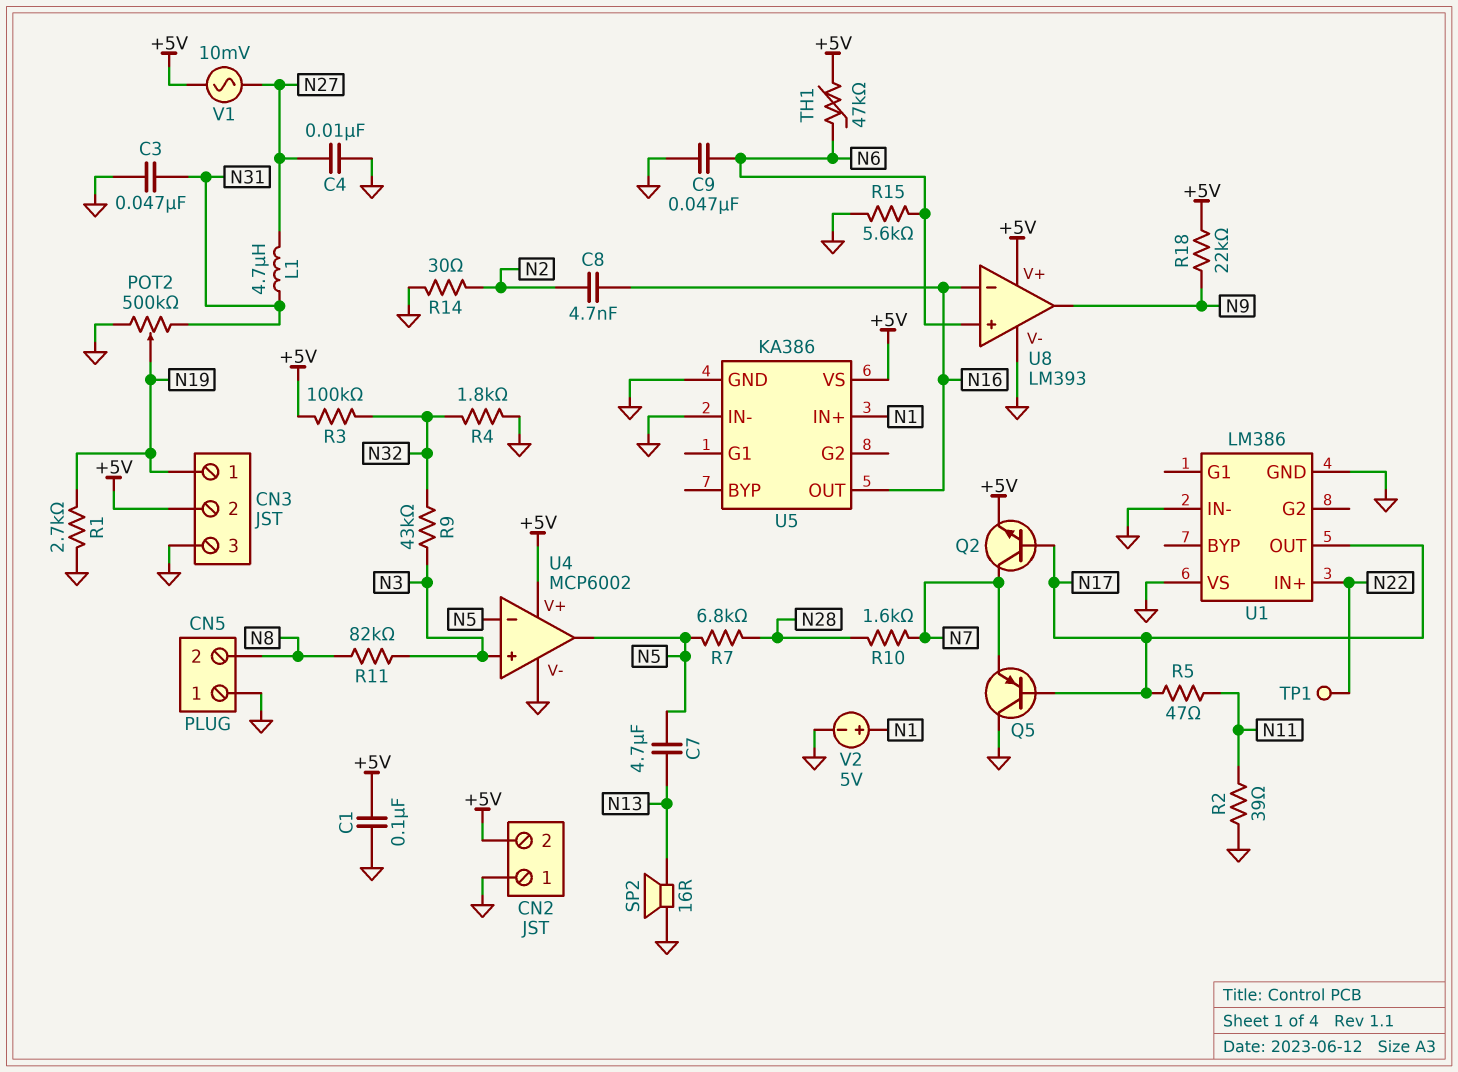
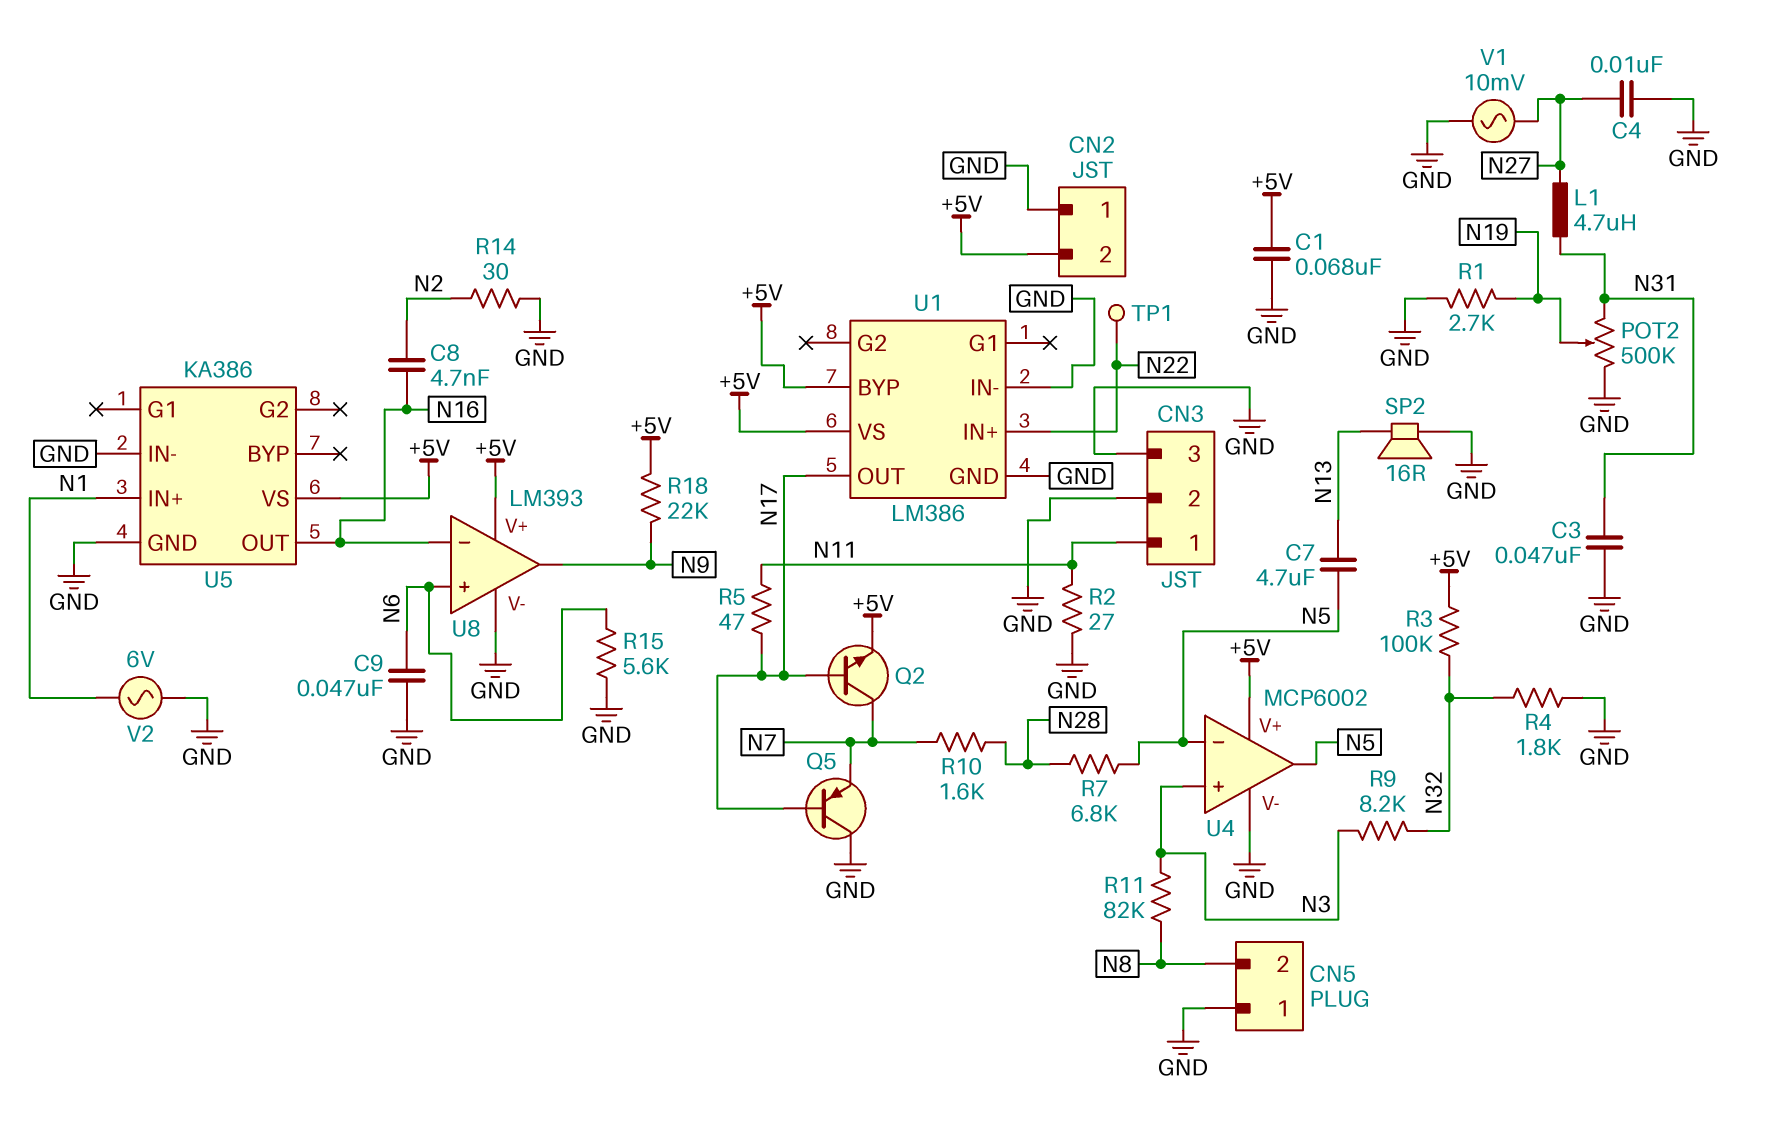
C1: 100nF (+5V, GND) -> 68nF (+5V, GND)
CN3 pin 1: N19 -> N11
CN3 pin 2: +5V -> GND
R2: 39 (GND, N11) -> 27 (GND, N11)
R9: 43k (N3, N32) -> 8.2k (N3, N32)
TH1: 47k (+5V, N6) -> none
U1 pin BYP: none -> +5V
U1 pin VS: GND -> +5V
V1: AC 10mV (+5V, N27) -> AC 10mV (GND, N27)
V2: 5V (plus N1, minus GND) -> AC 6V (GND, N1)

